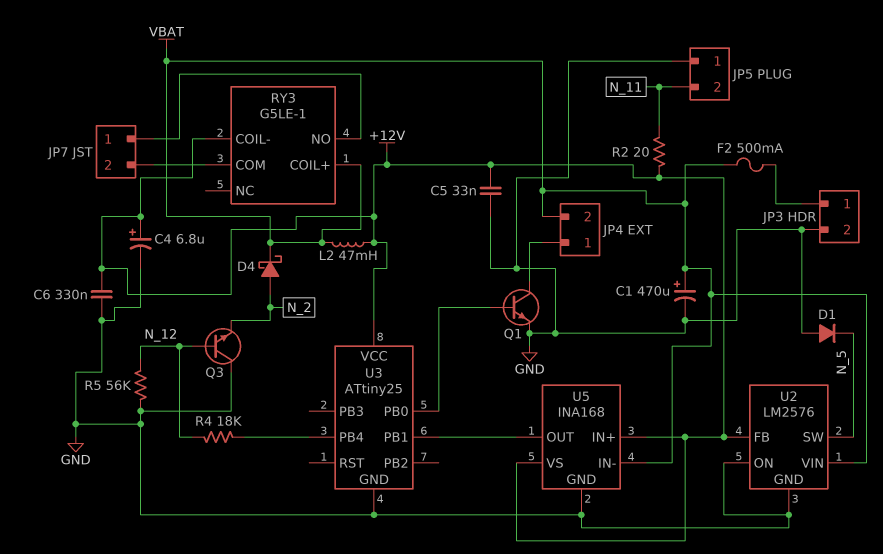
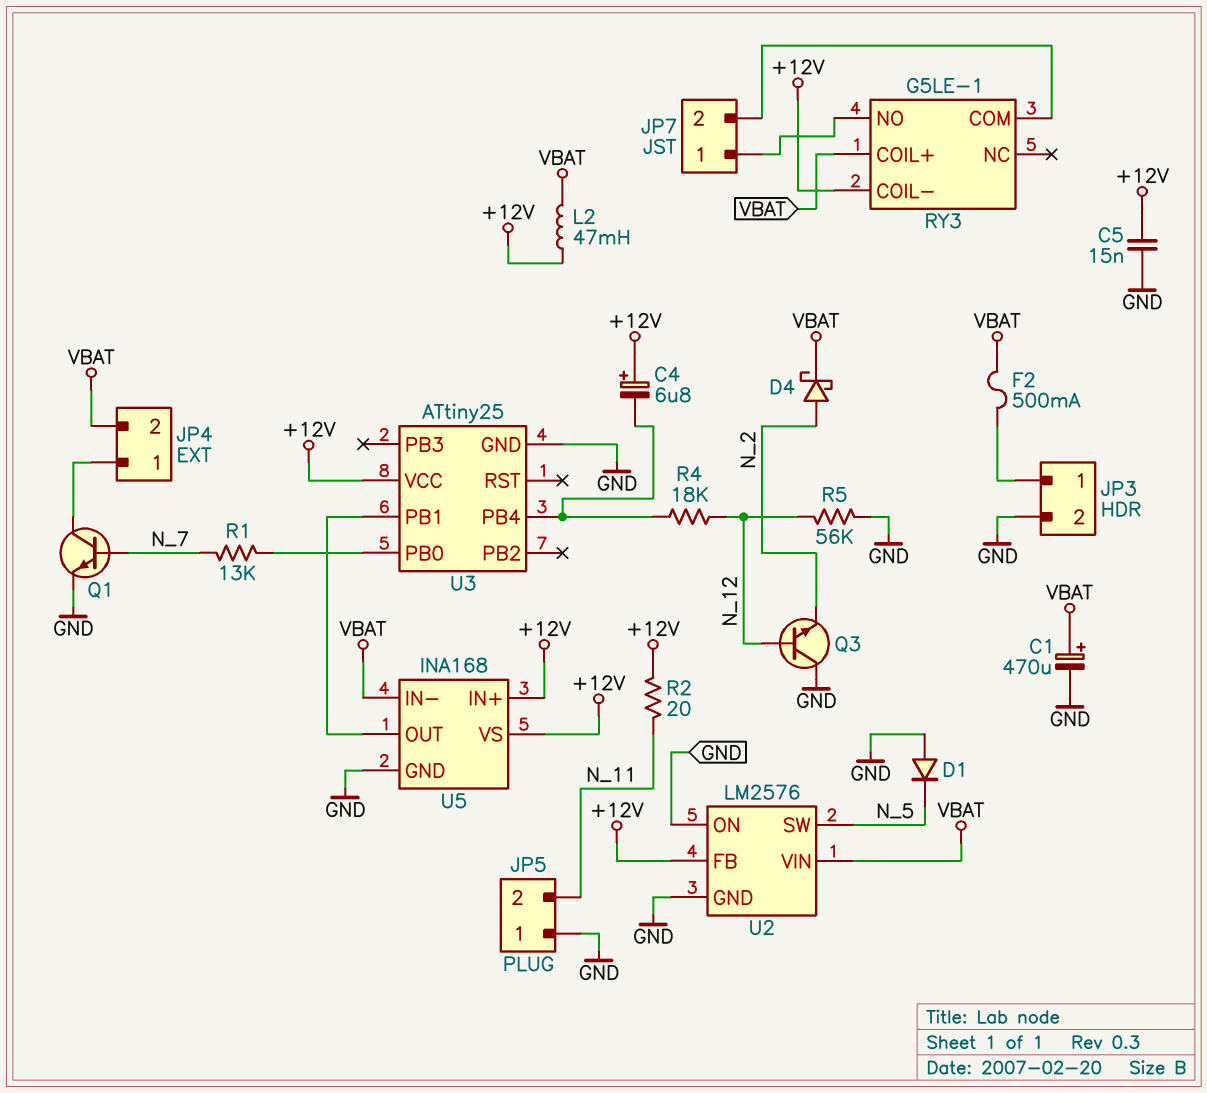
C4: 6.8uF (plus +12V, minus GND) -> 6.8uF (plus +12V, minus U3/PB4)
C5: 33nF (+12V, GND) -> 15nF (+12V, GND)
C6: 330nF (+12V, GND) -> none
Q1: NPN (B U3/PB0, C JP4/1, E GND) -> NPN (B N_7, C JP4/1, E GND)
R1: none -> 13k (N_7, U3/PB0)

